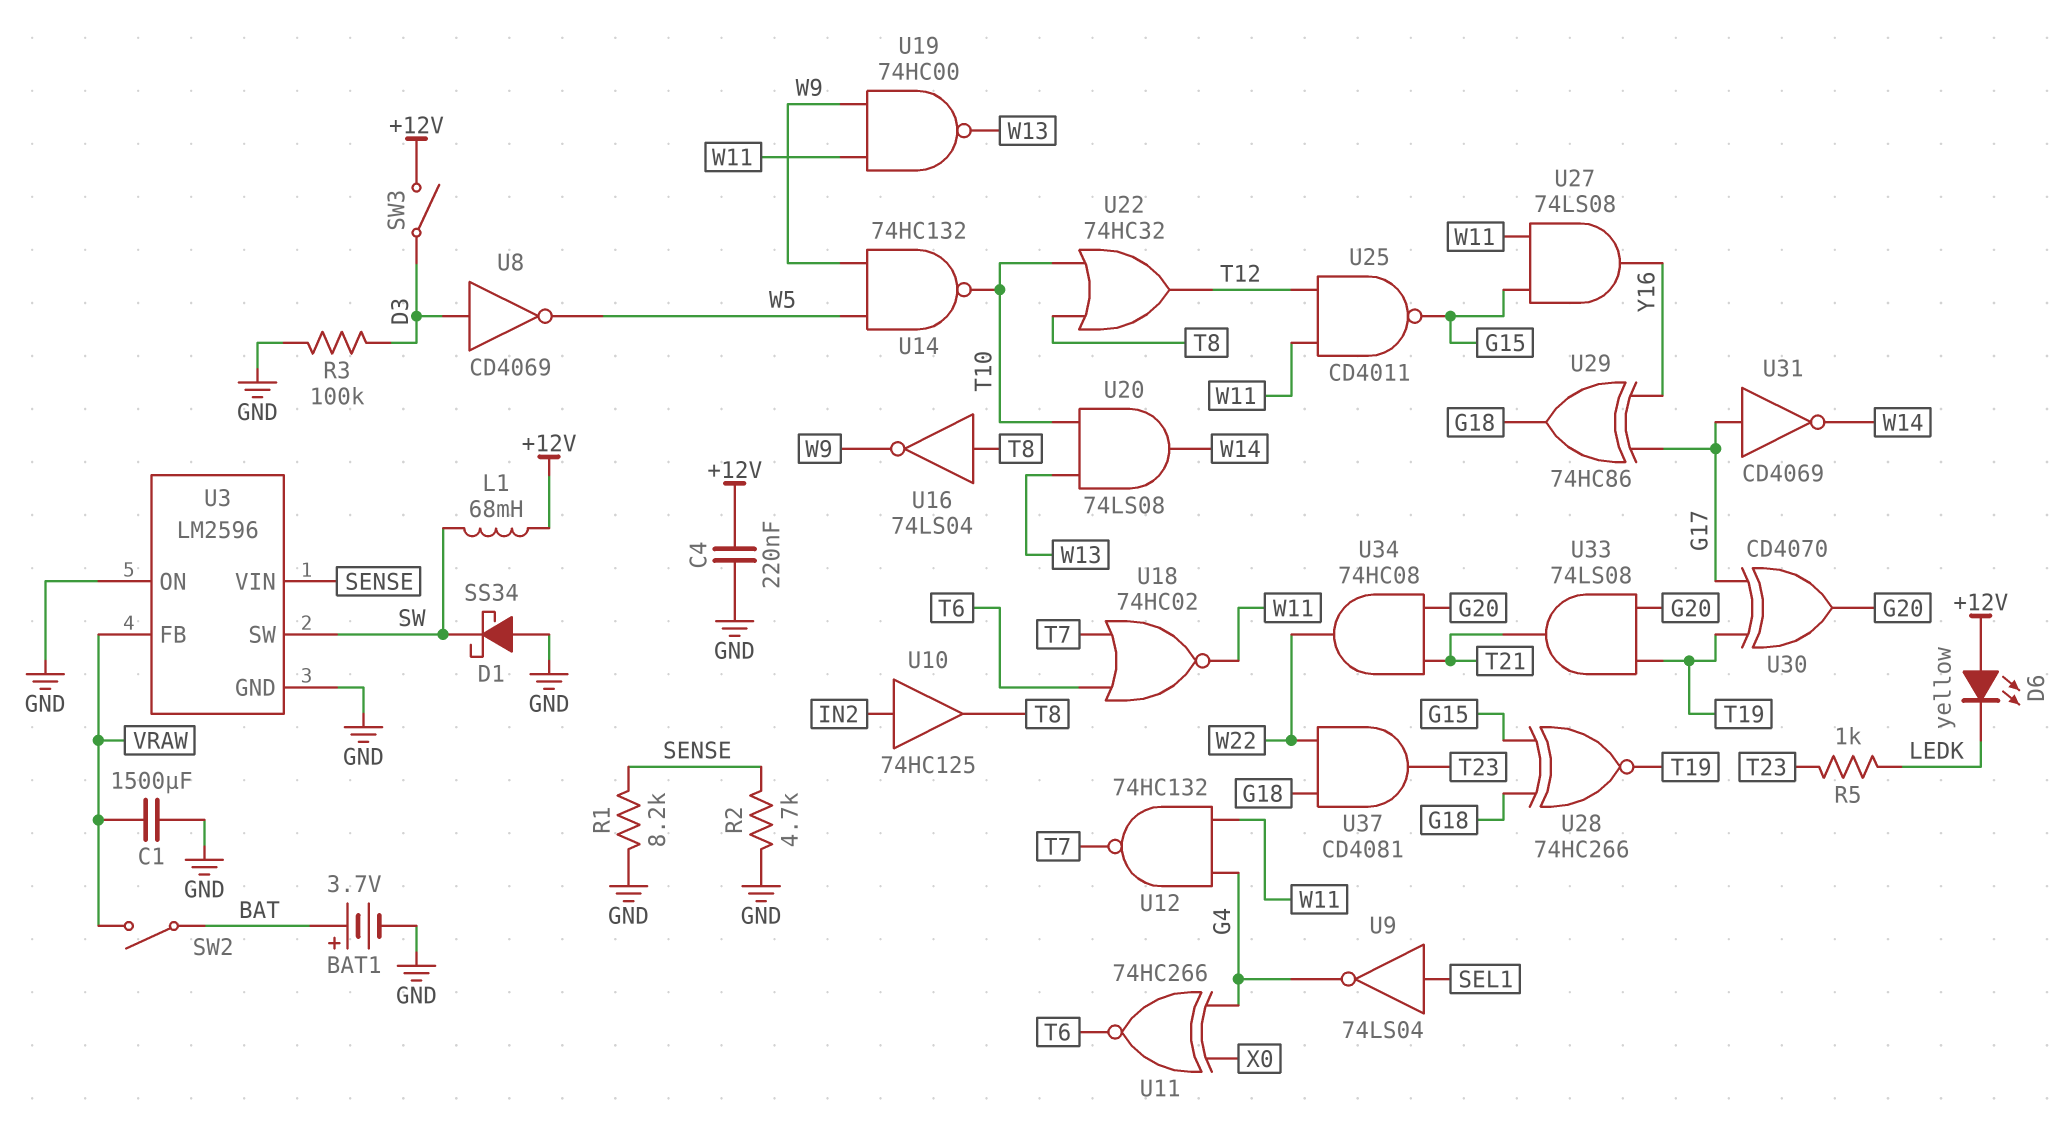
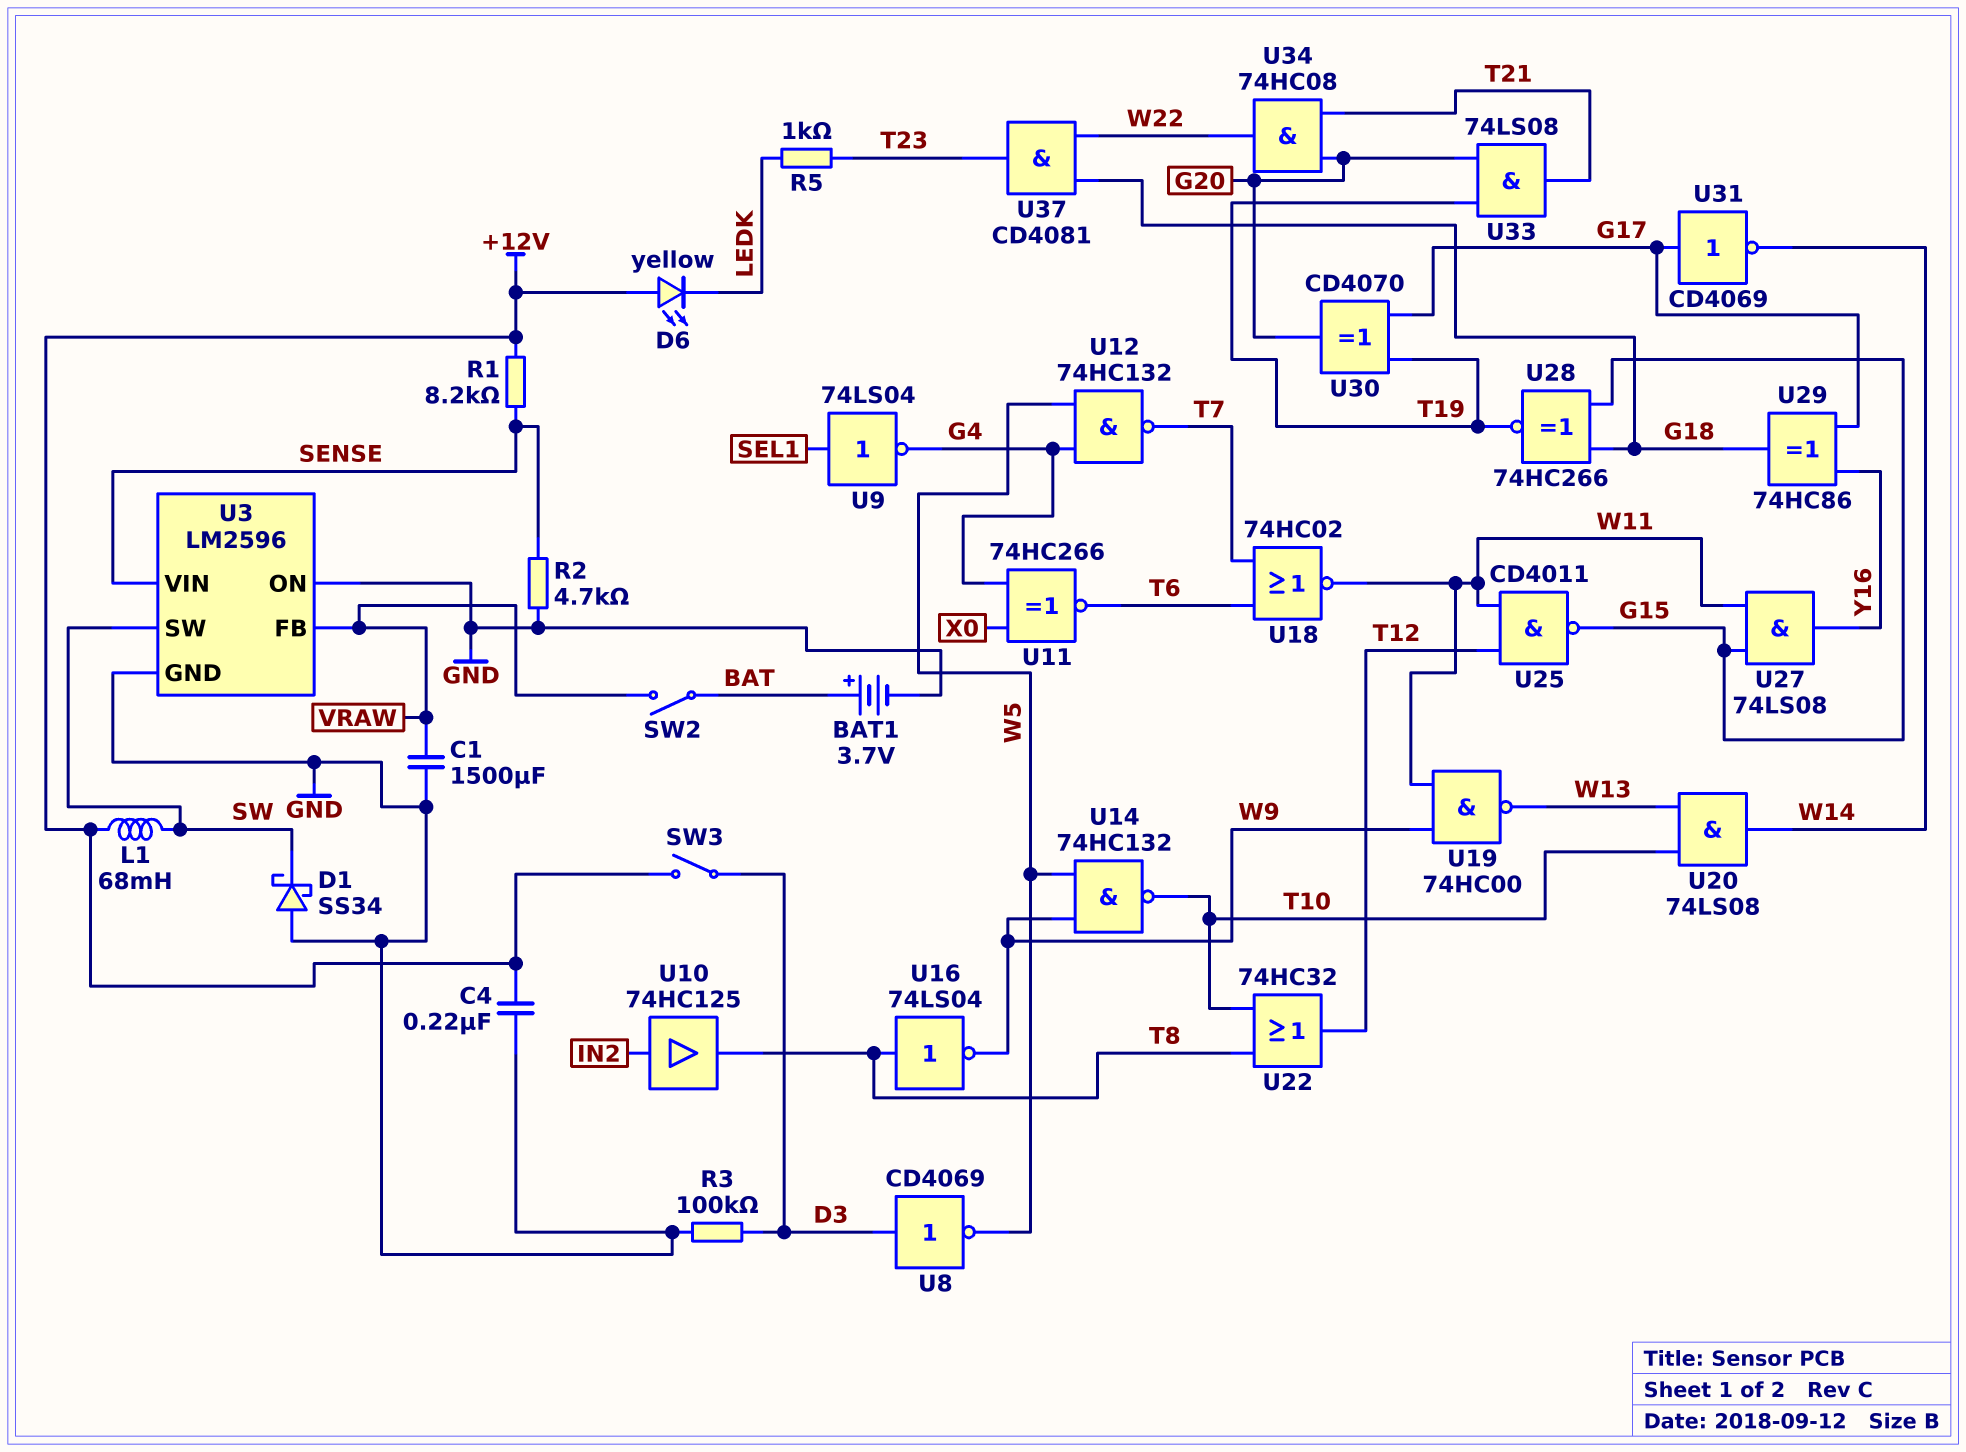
R1: 8.2k (GND, SENSE) -> 8.2k (+12V, SENSE)
U12: NAND 74HC132 (in G4, in W11, out T7) -> NAND 74HC132 (in G4, in W5, out T7)

